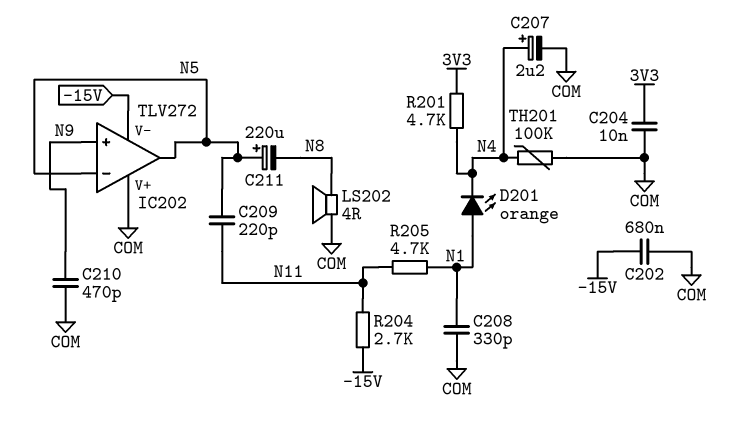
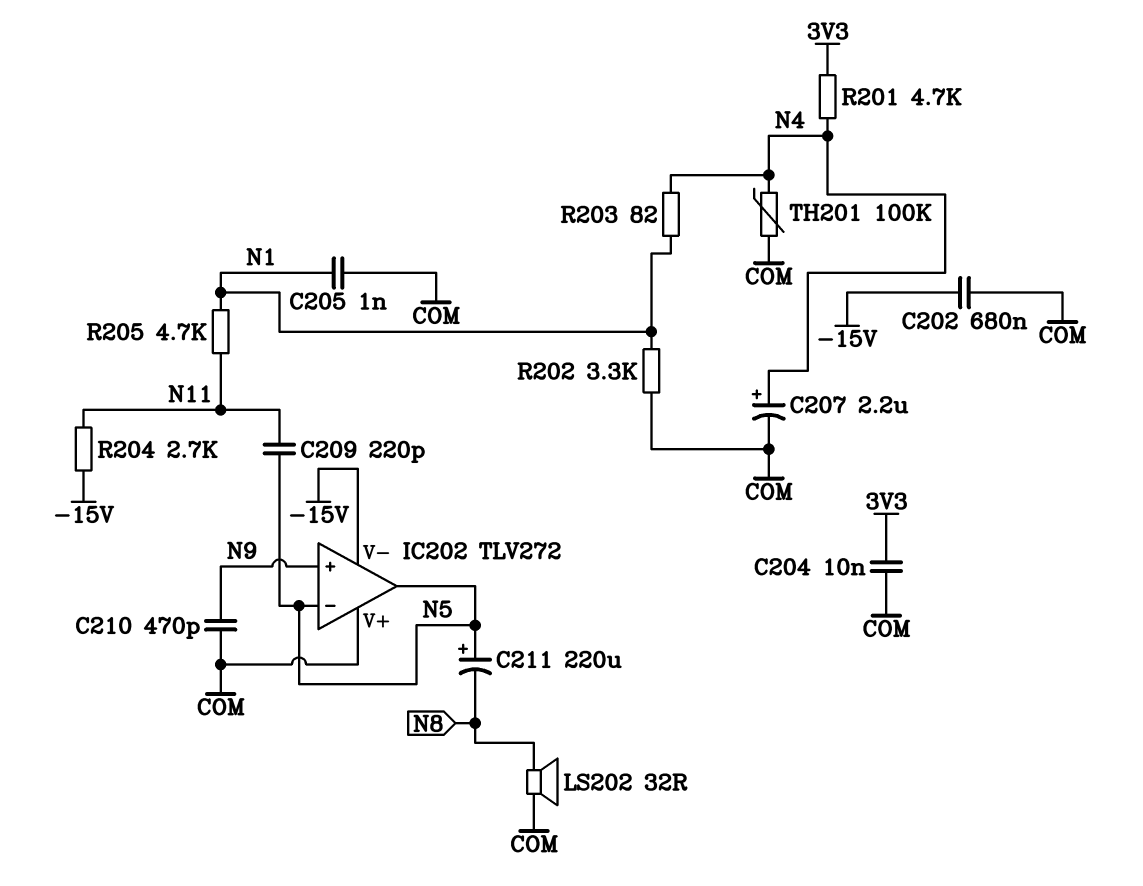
C205: none -> 1nF (COM, N1)
C208: 330pF (COM, N1) -> none
D201: LED orange (A N1, K N4) -> none
LS202: speaker 4R (COM, N8) -> speaker 32R (COM, N8)
R202: none -> 3.3k (COM, N1)
R203: none -> 82 (N1, N4)

